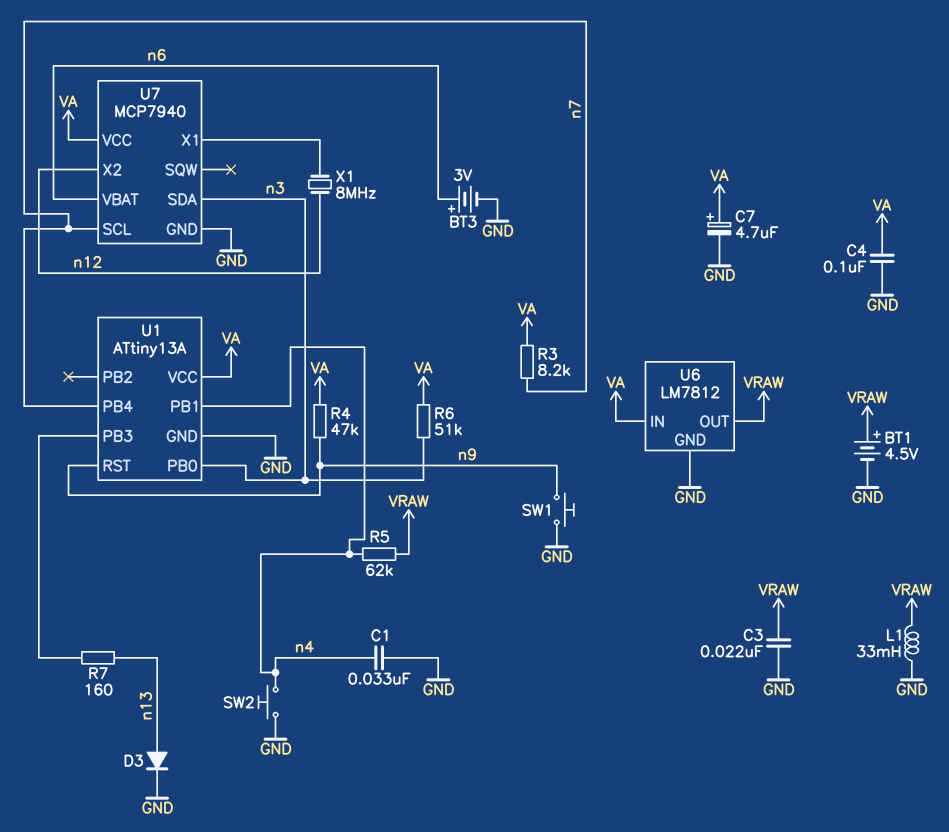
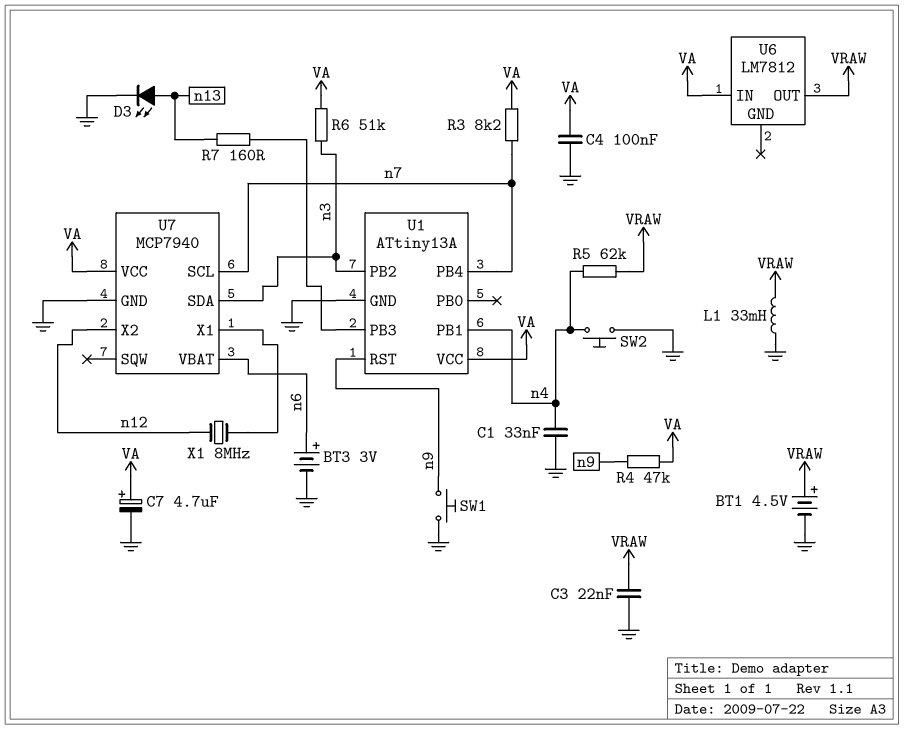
D3: diode (A n13, K GND) -> LED (A n13, K GND)
U1 pin PB0: n3 -> none
U1 pin PB2: none -> n3
U6 pin GND: GND -> none

